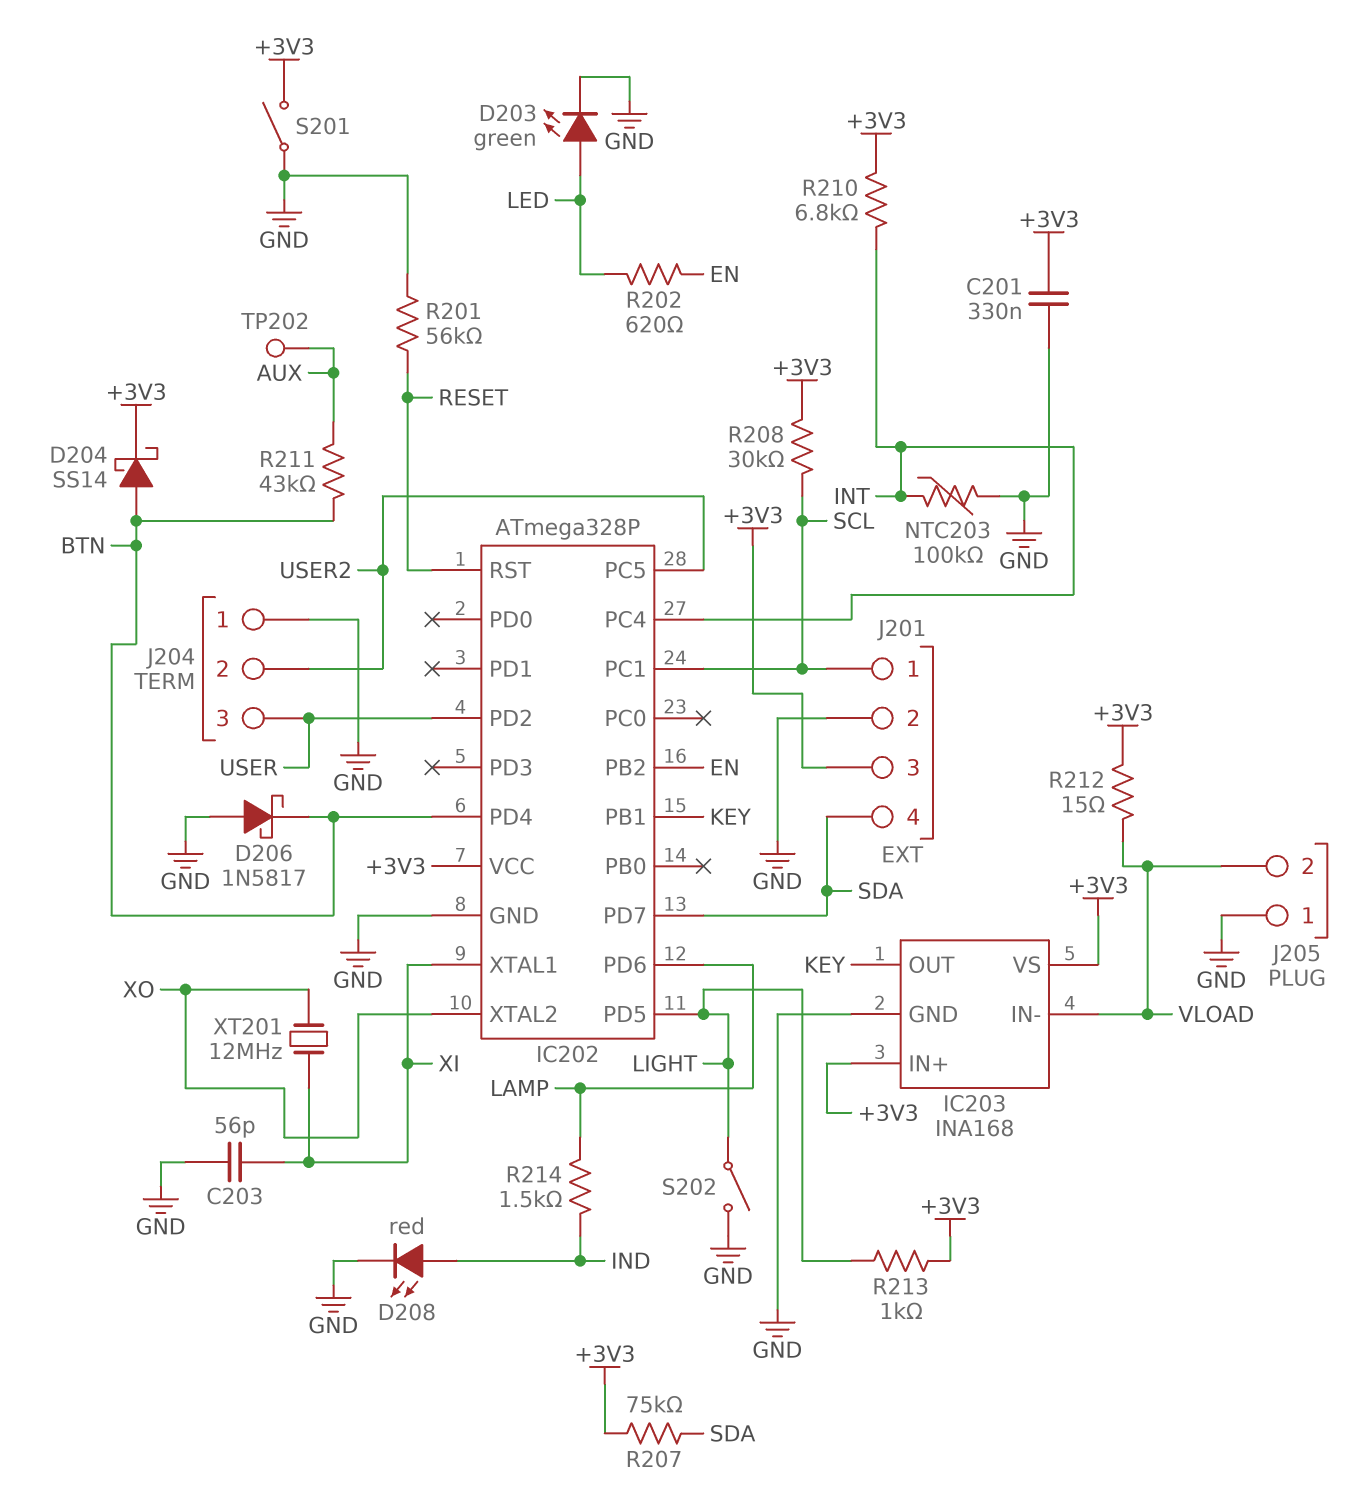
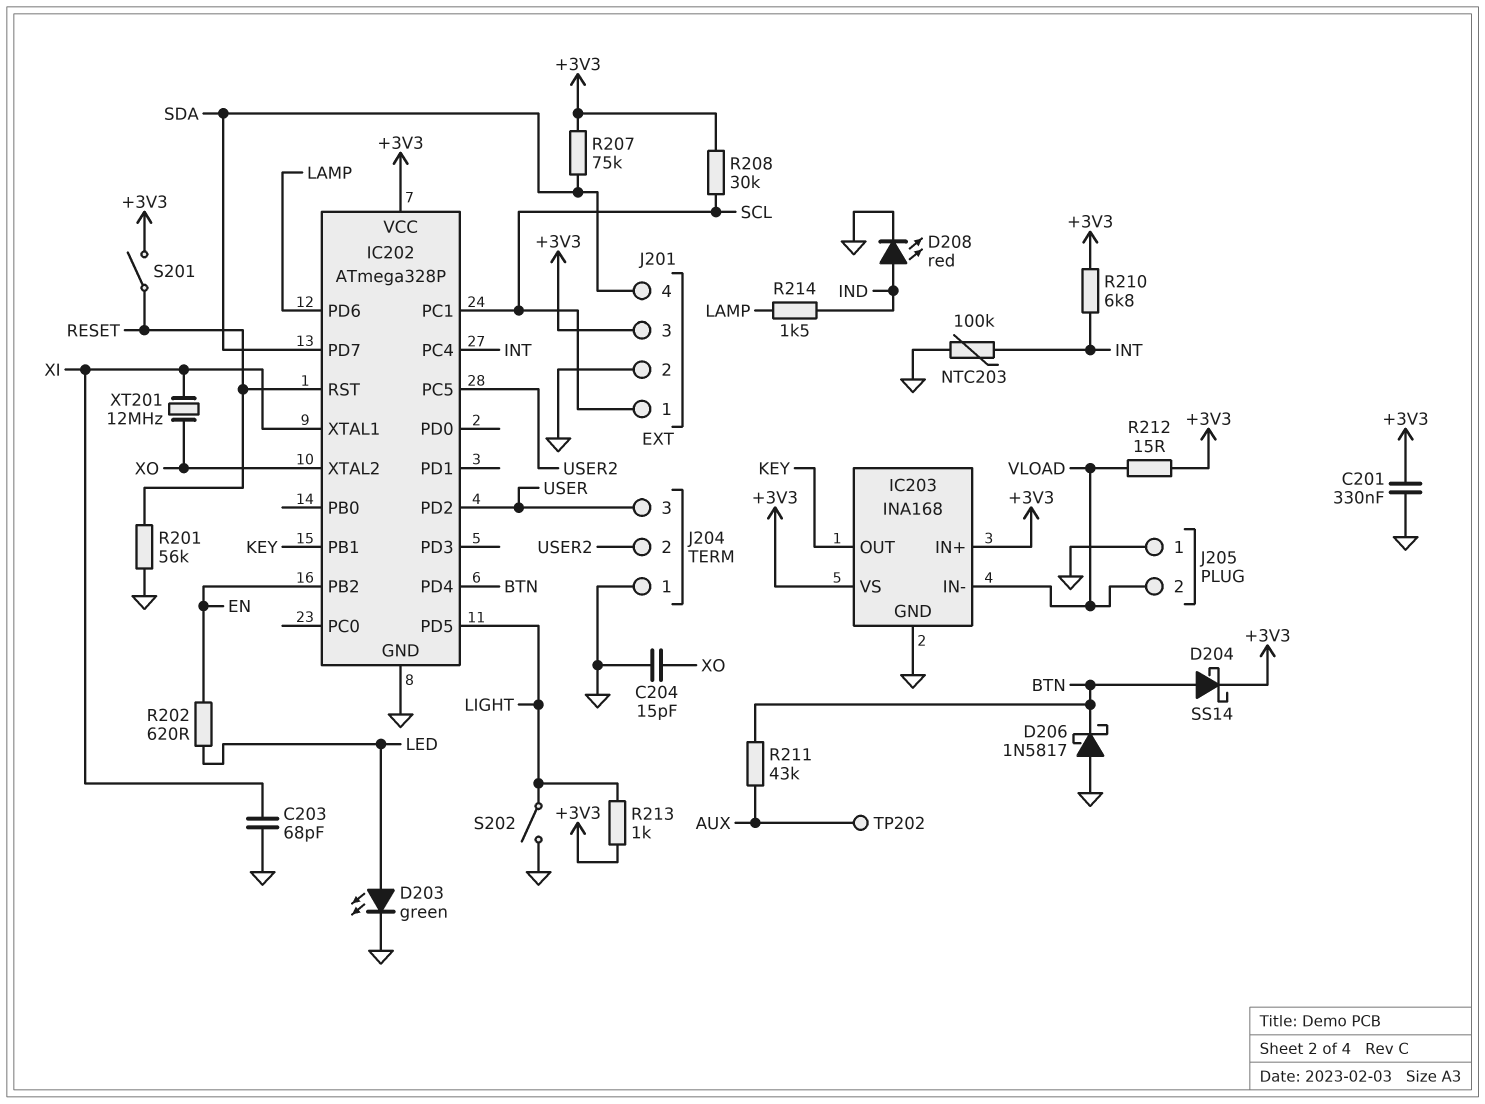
C203: 56pF (GND, XI) -> 68pF (GND, XI)
C204: none -> 15pF (GND, XO)
S201: switch (+3V3, GND) -> switch (+3V3, RESET)

